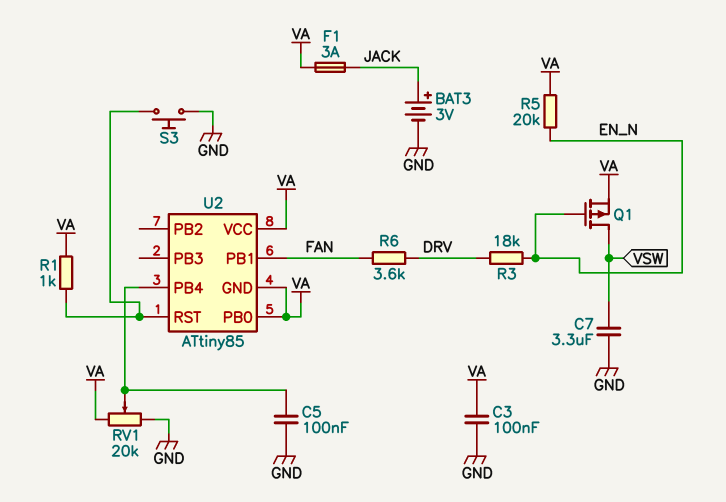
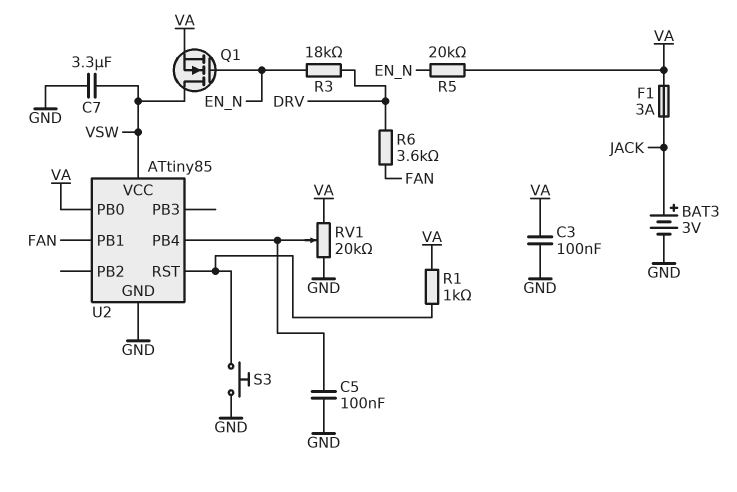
Q1: PMOS (G EN_N, D VSW, S VA) -> NMOS (G EN_N, D VSW, S VA)
U2 pin GND: VA -> GND
U2 pin VCC: VA -> VSW

